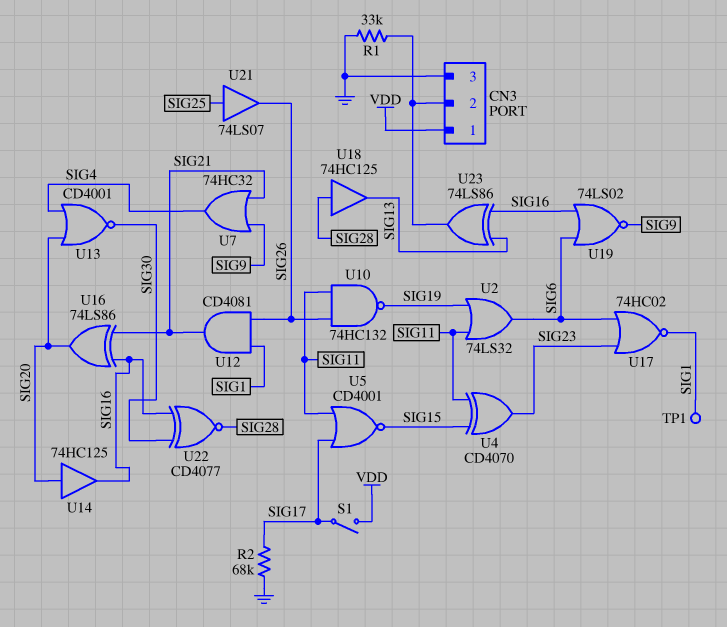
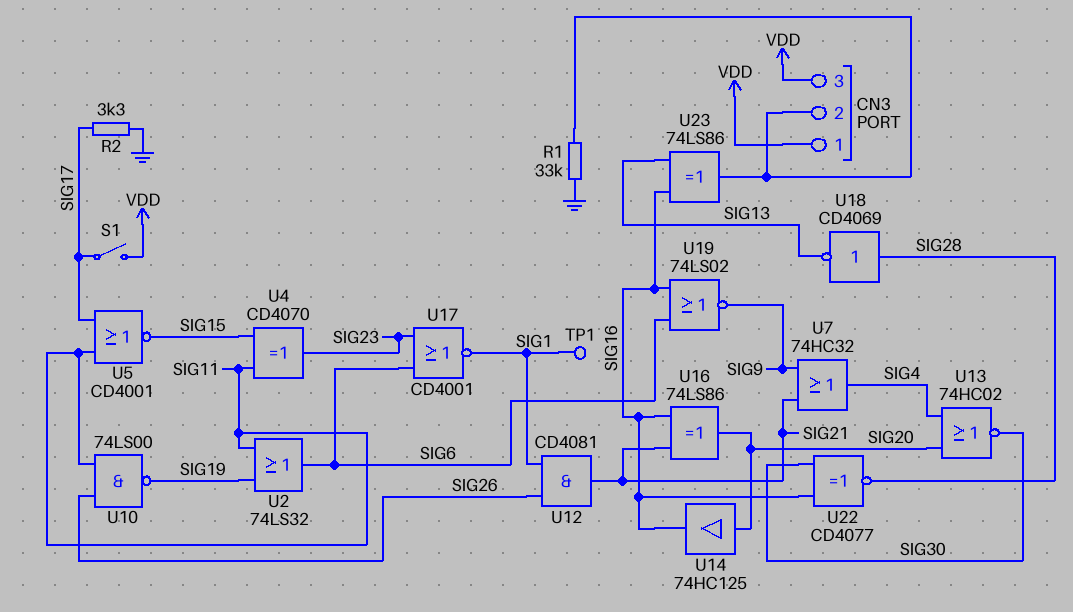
CN3 pin 3: GND -> VDD
R2: 68k (GND, SIG17) -> 3.3k (GND, SIG17)
U10: NAND 74HC132 (in SIG11, in SIG26, out SIG19) -> NAND 74LS00 (in SIG11, in SIG26, out SIG19)
U13: NOR CD4001 (in SIG4, in SIG20, out SIG30) -> NOR 74HC02 (in SIG4, in SIG20, out SIG30)
U17: NOR 74HC02 (in SIG6, in SIG23, out SIG1) -> NOR CD4001 (in SIG6, in SIG23, out SIG1)
U18: buffer 74HC125 (in SIG28, out SIG13) -> NOT CD4069 (in SIG28, out SIG13)
U21: buffer 74LS07 (in SIG25, out SIG26) -> none

